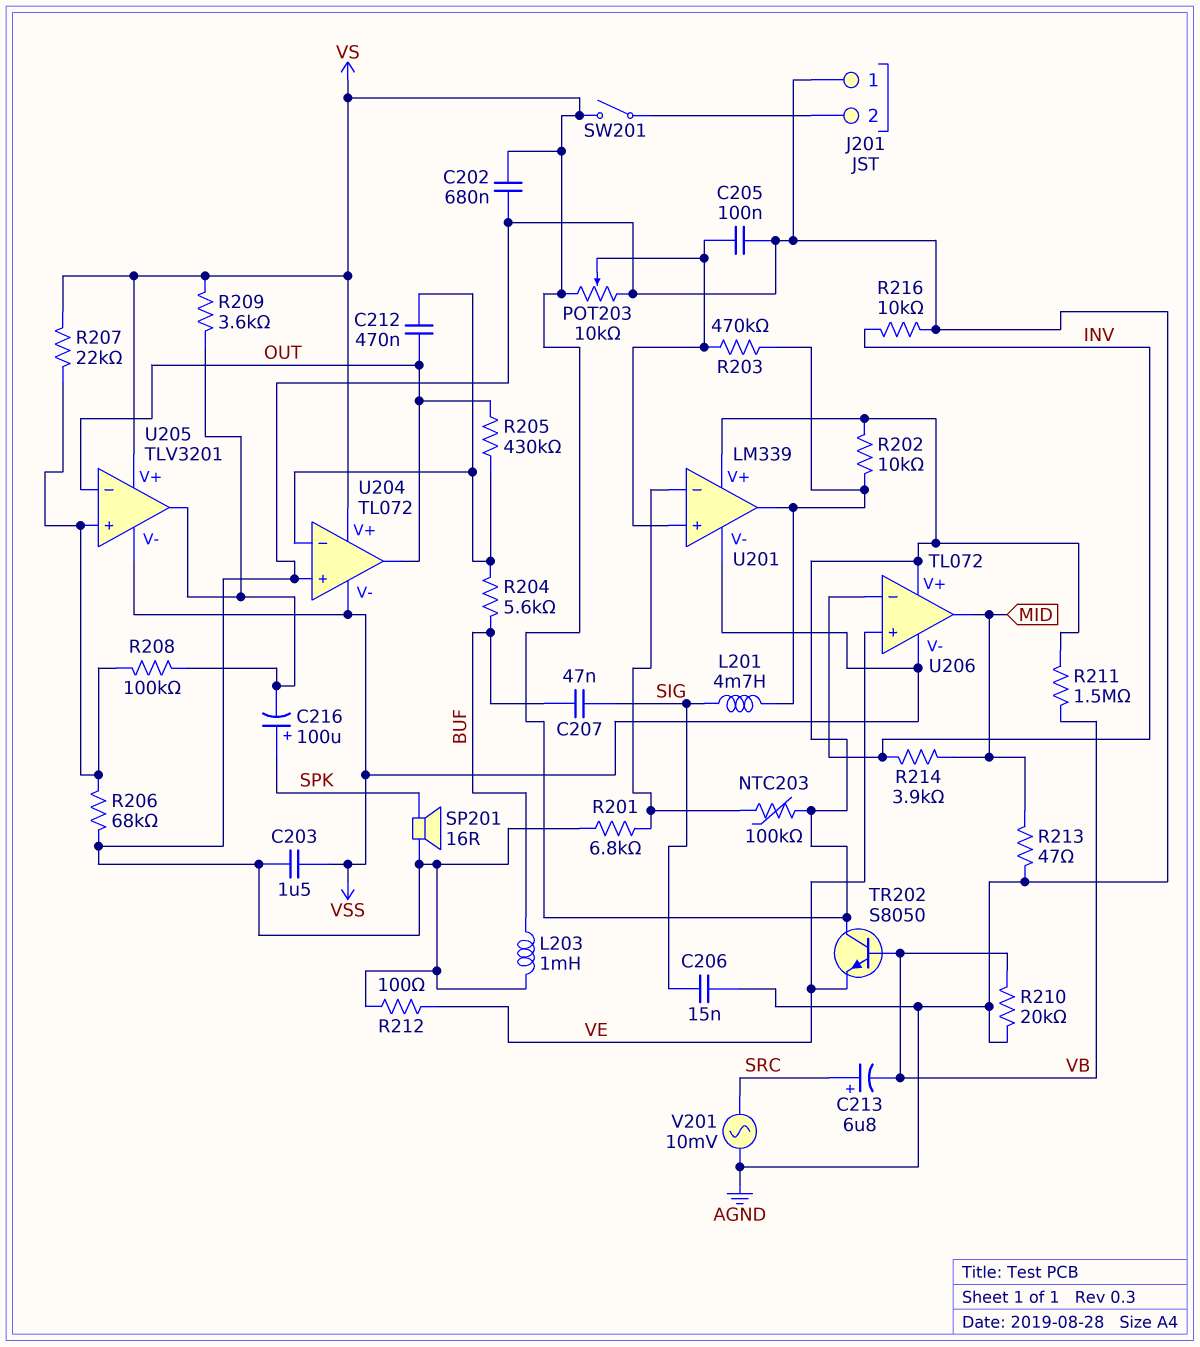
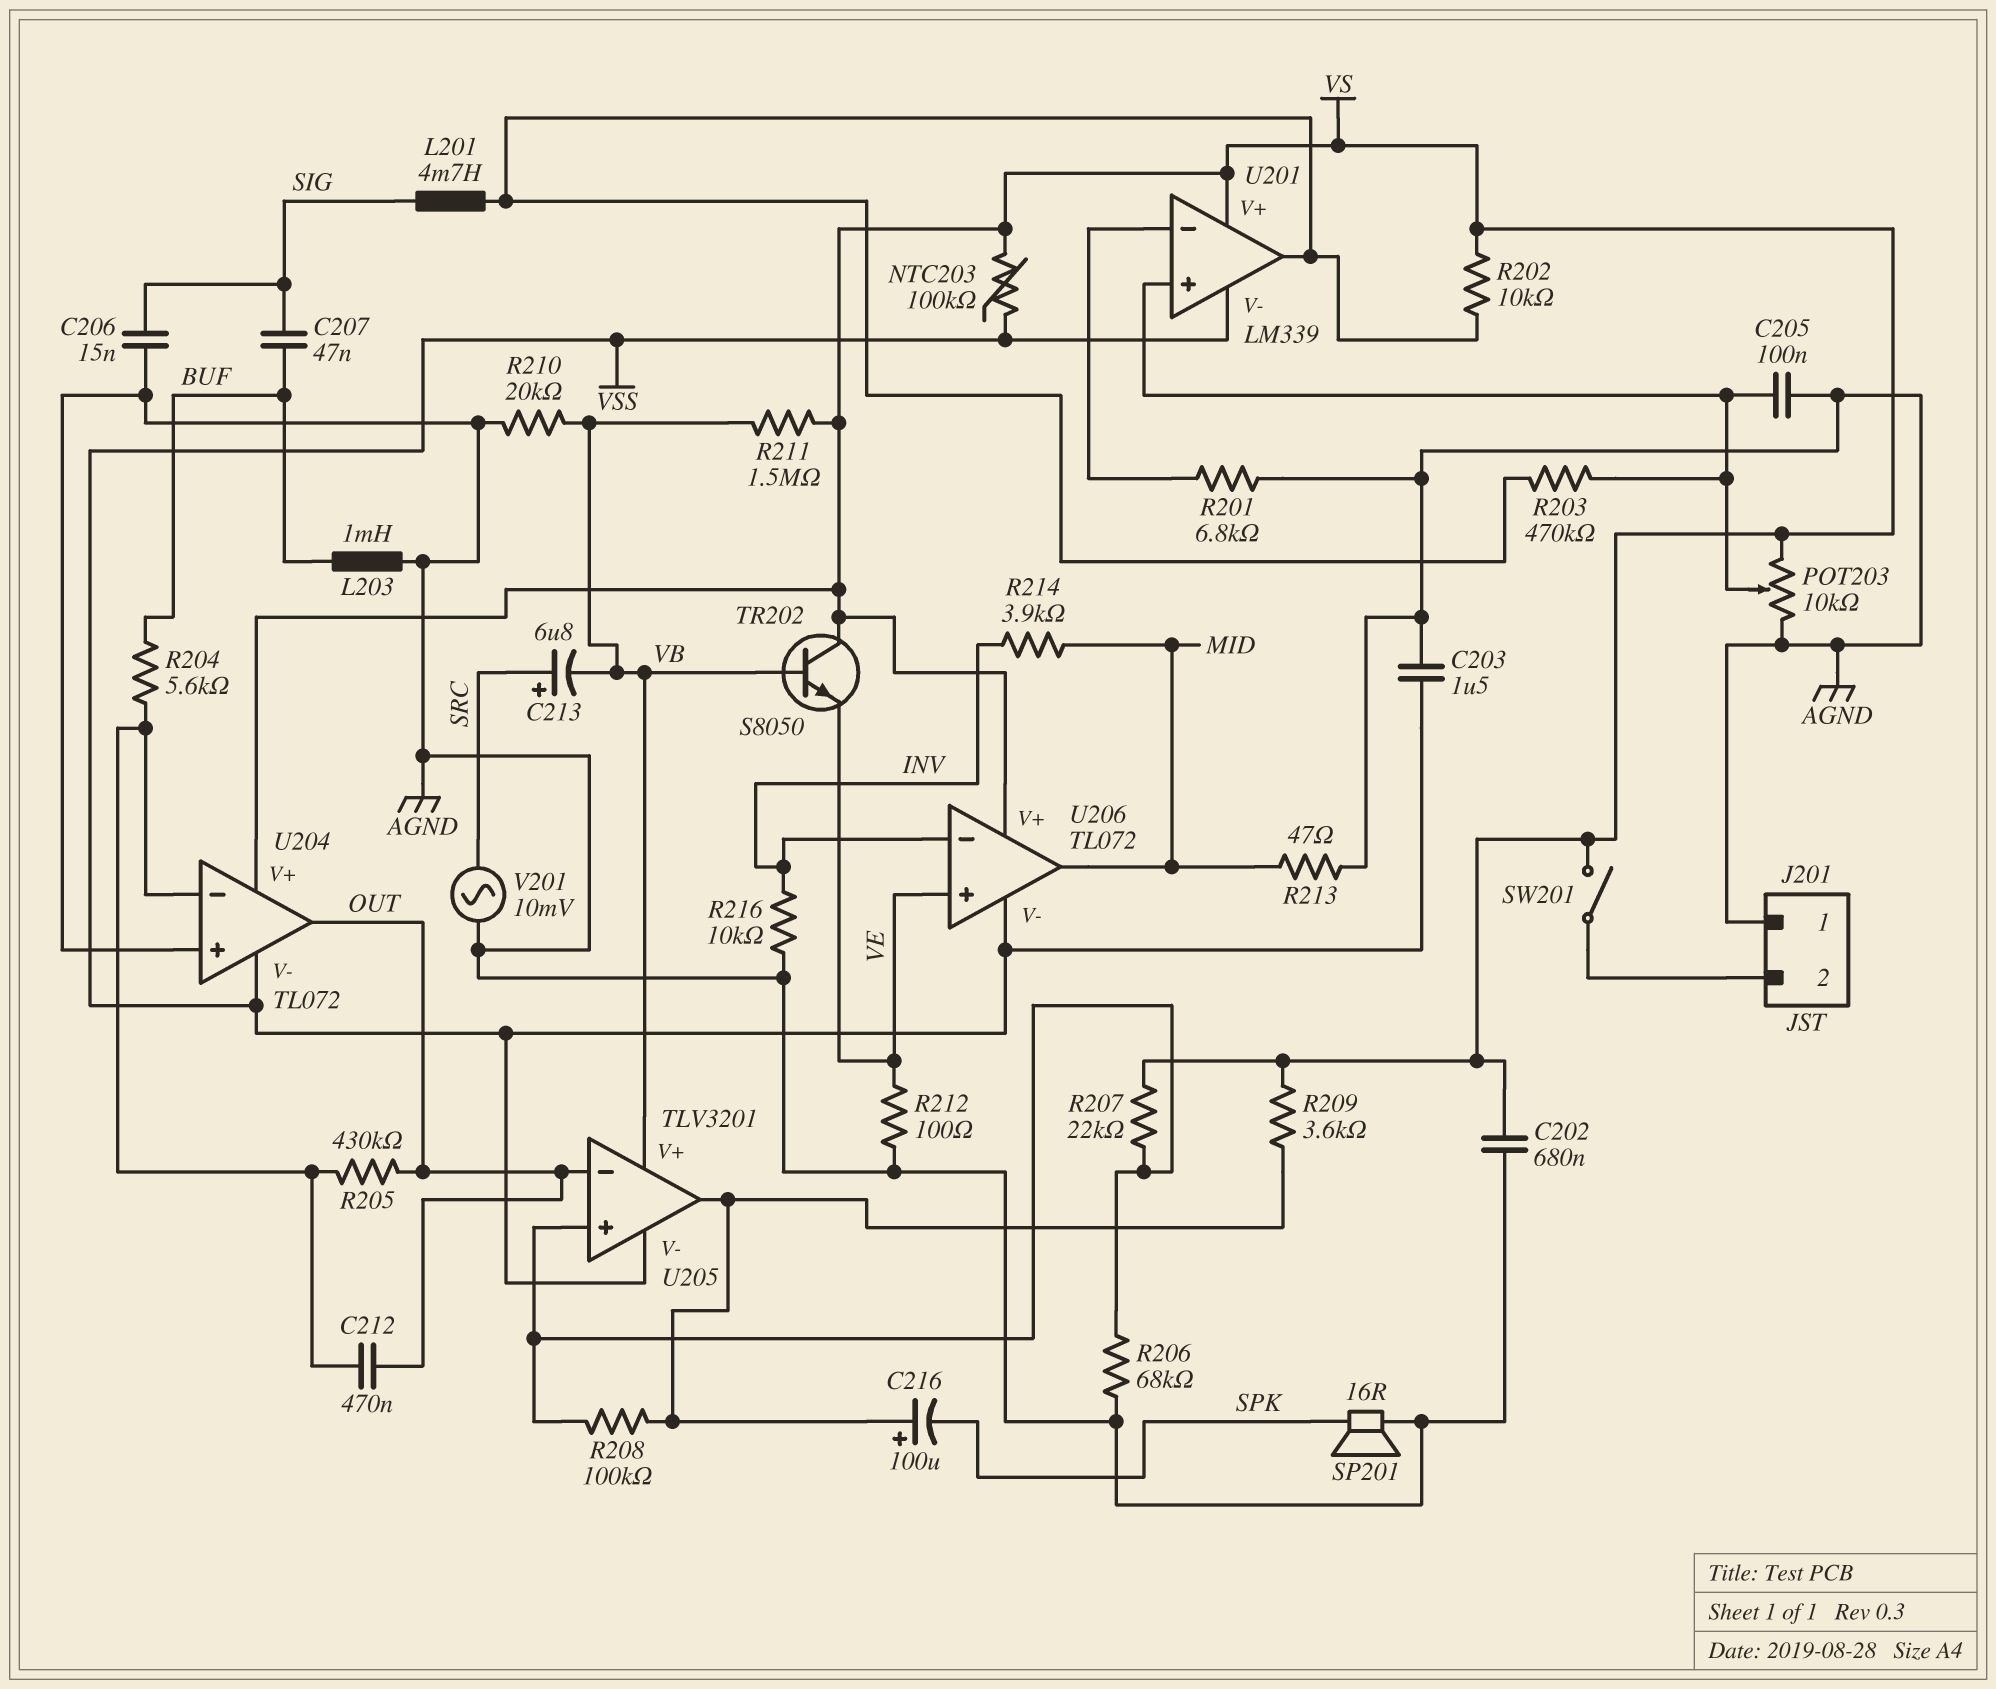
C216: 100uF (plus SPK, minus U205/out) -> 100uF (plus U205/out, minus SPK)
NTC203: 100k (U201/in-, VS) -> 100k (VS, VSS)
U205 pin V+: VS -> VB

